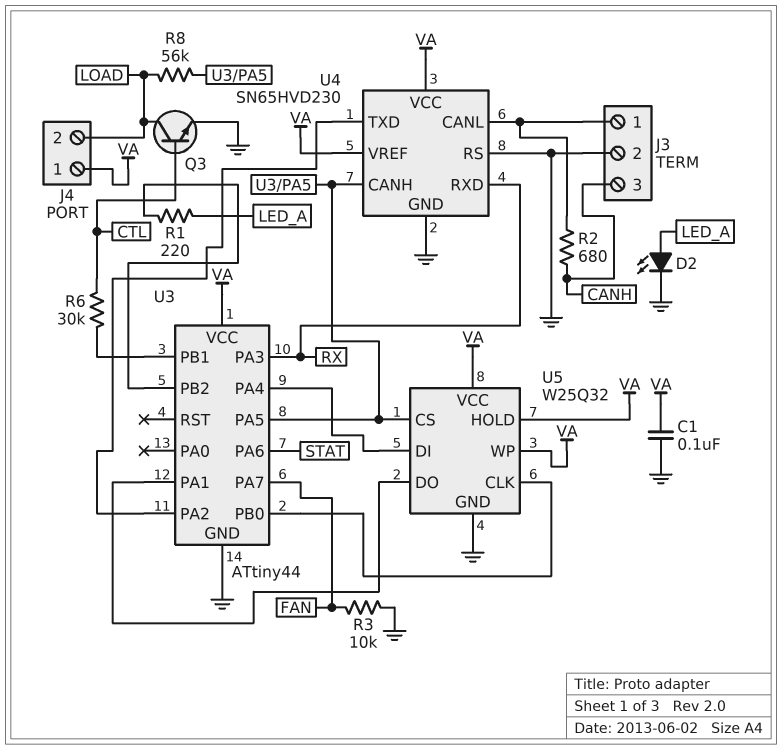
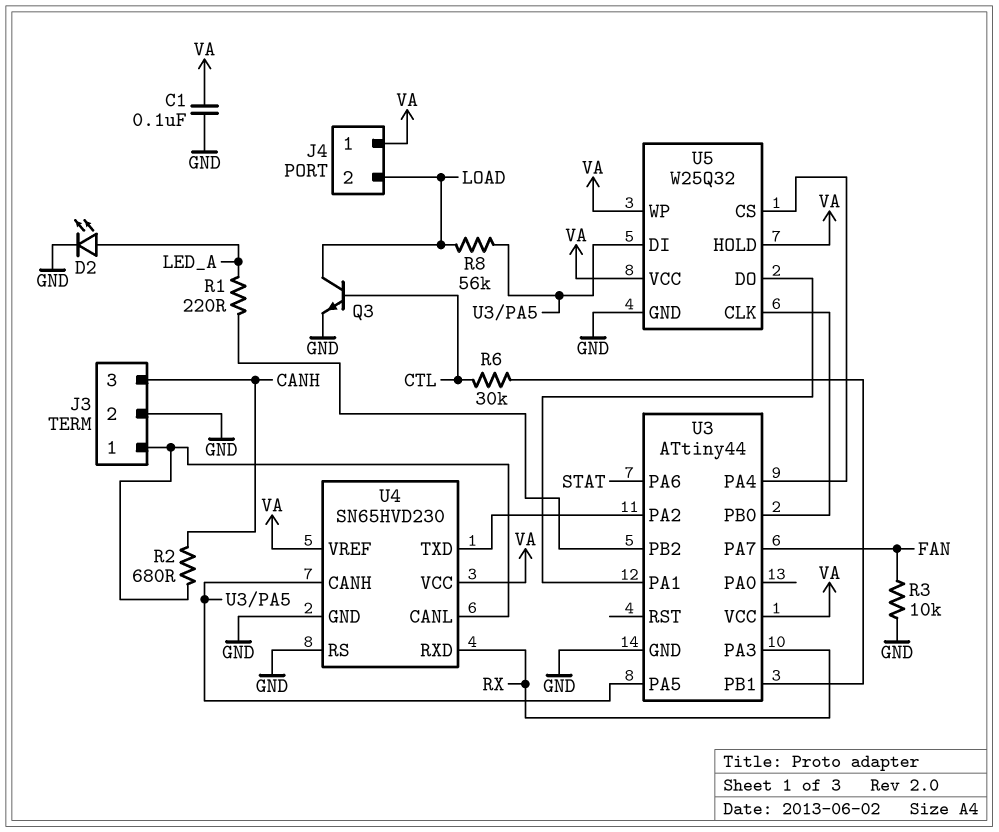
U5 pin CS: U3/PA5 -> U3/PA4
U5 pin DI: U3/PA4 -> U3/PA5

